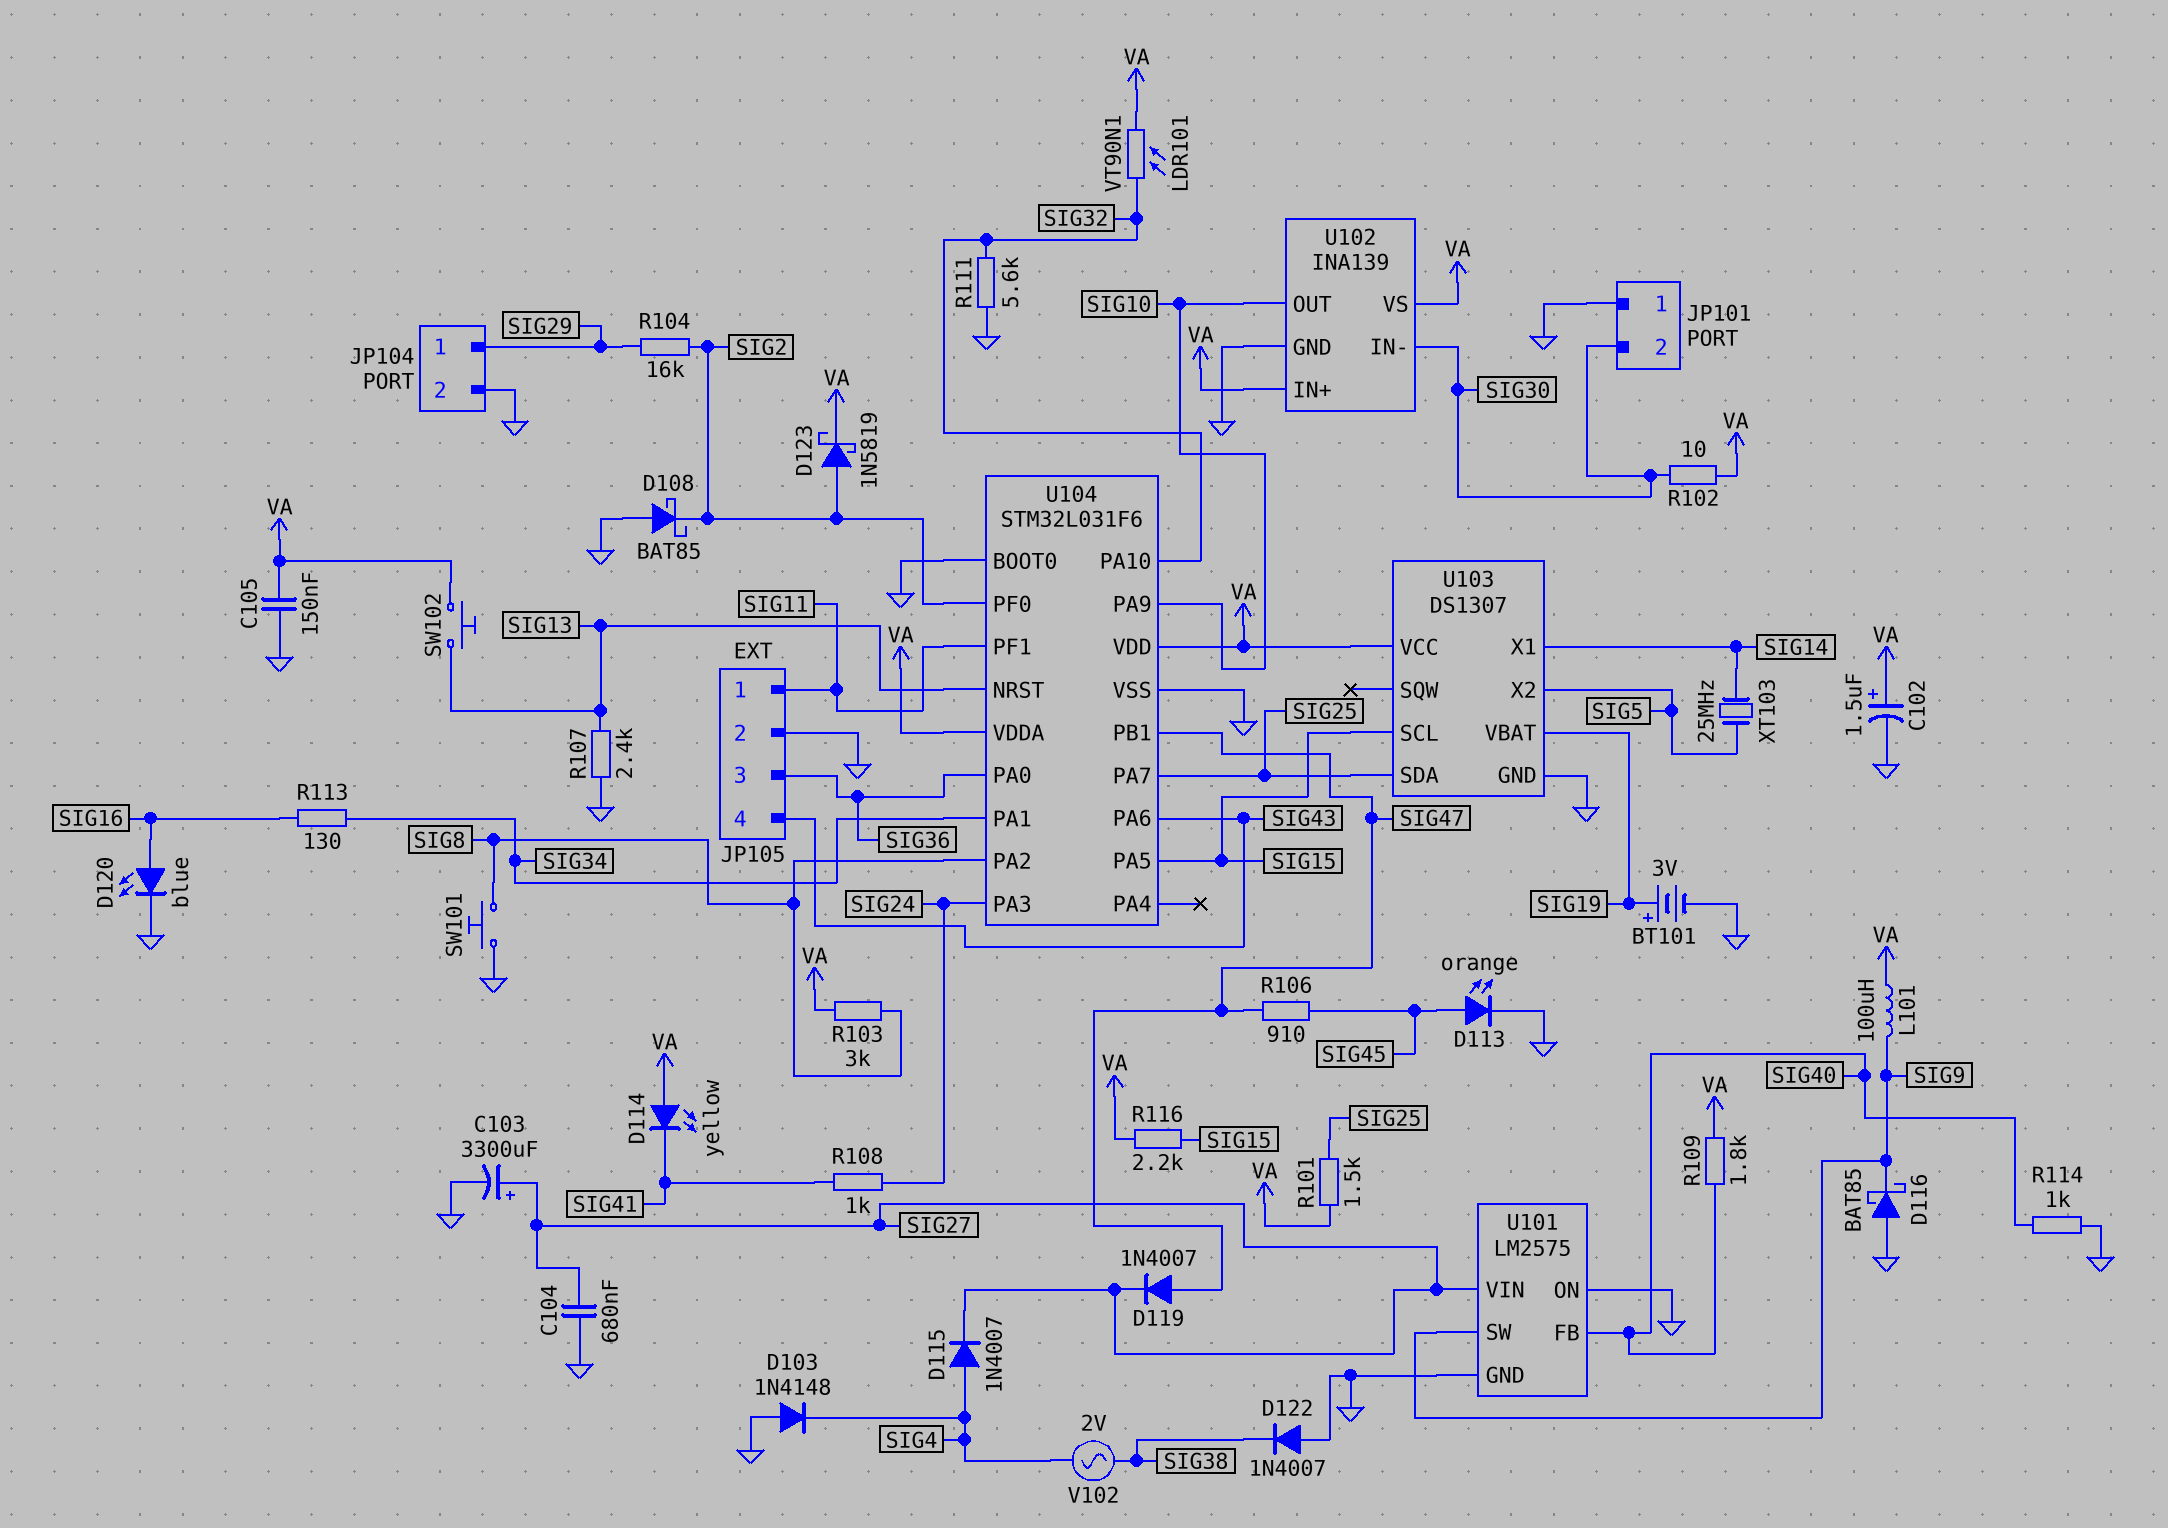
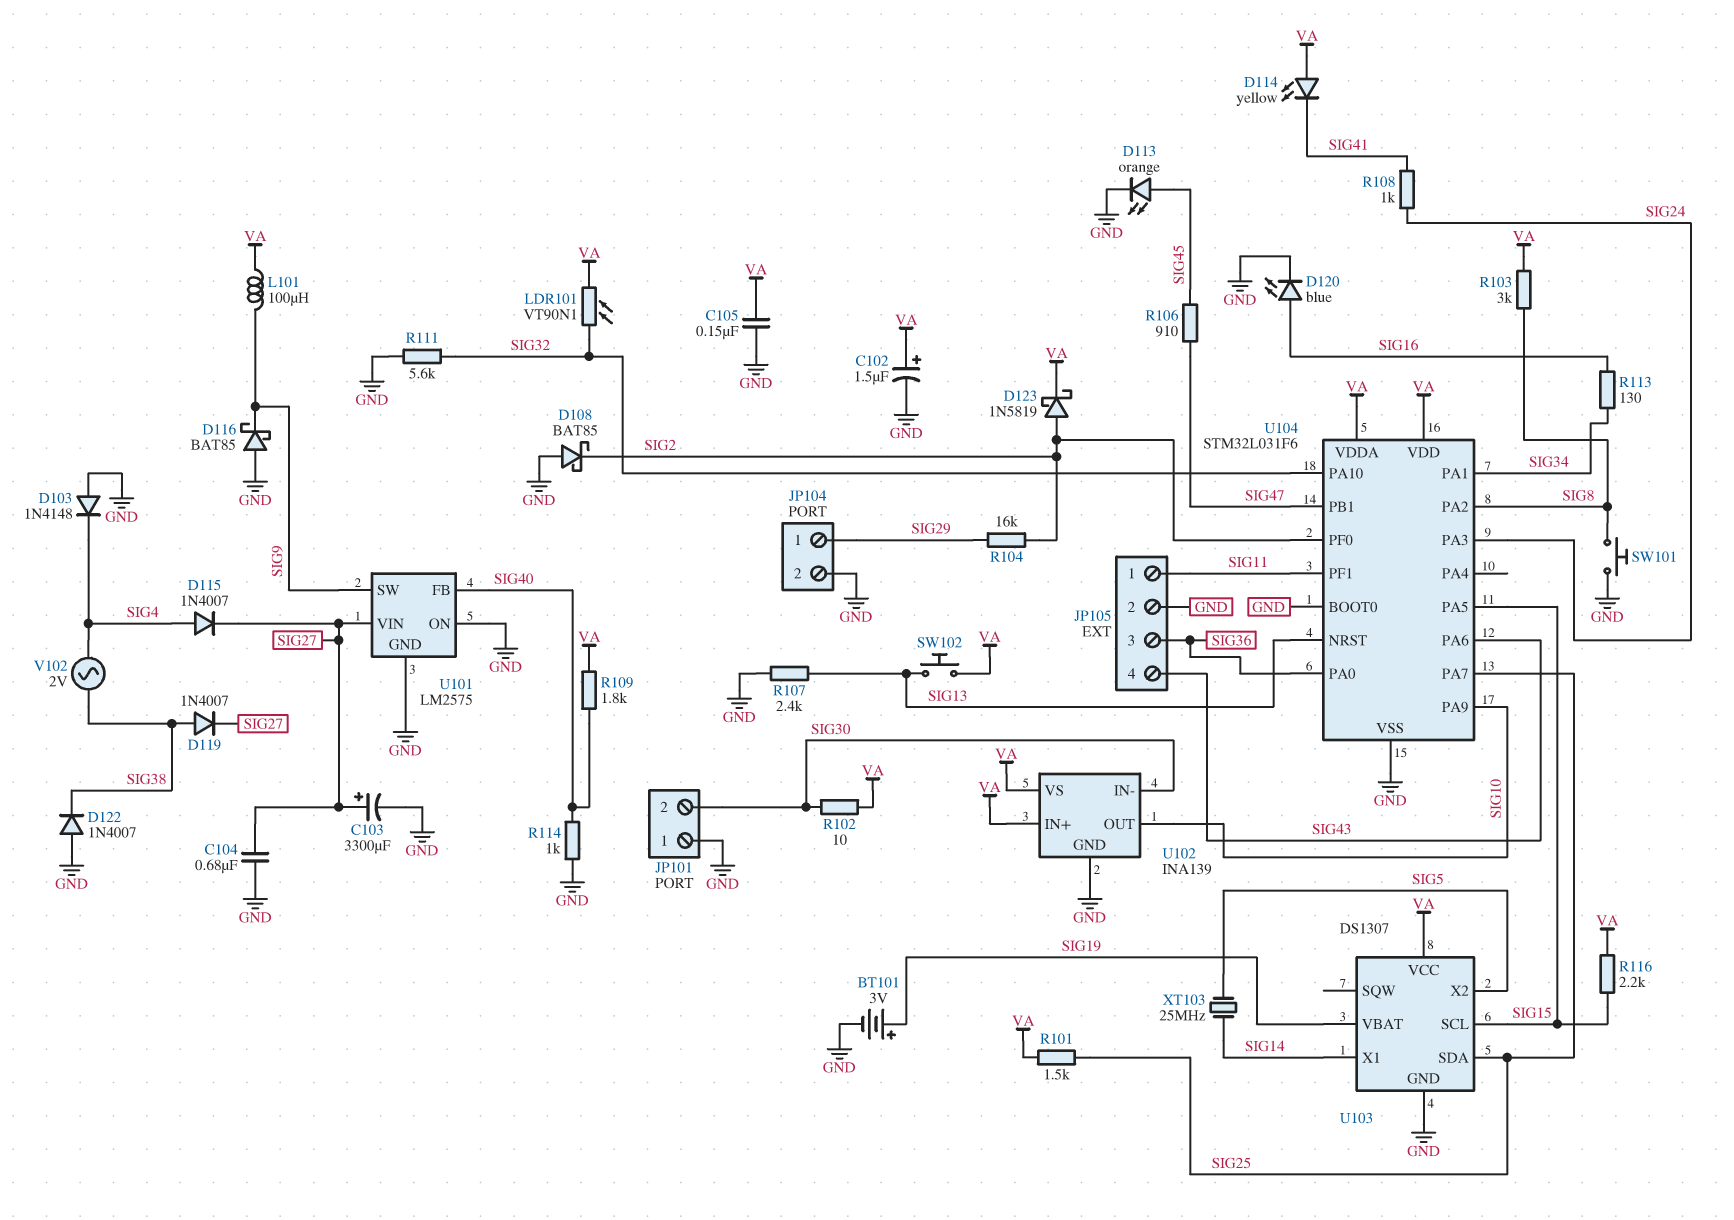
D119: diode 1N4007 (A SIG47, K SIG27) -> diode 1N4007 (A SIG38, K SIG27)

